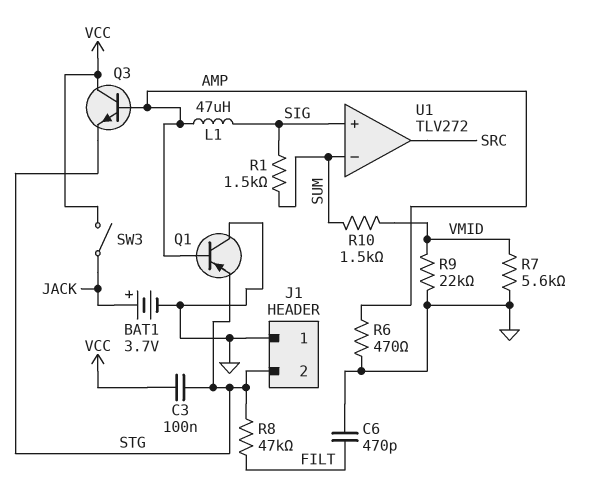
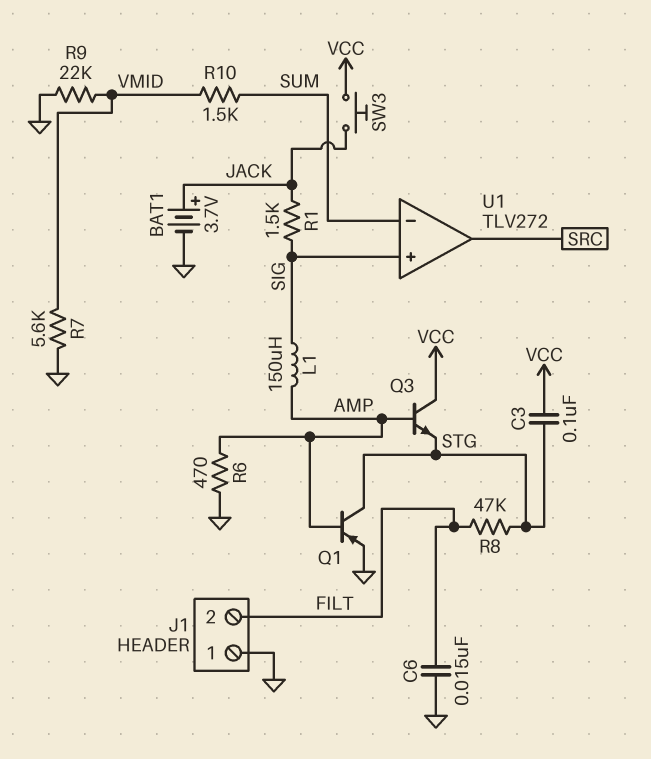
C6: 470pF (FILT, GND) -> 15nF (FILT, GND)
J1 pin 2: STG -> FILT
L1: 47uH (AMP, SIG) -> 150uH (AMP, SIG)
Q1: PNP (B AMP, C GND, E STG) -> PNP (B AMP, C STG, E GND)
R1: 1.5k (SIG, SUM) -> 1.5k (JACK, SIG)
SW3: switch (JACK, VCC) -> button (JACK, VCC)

